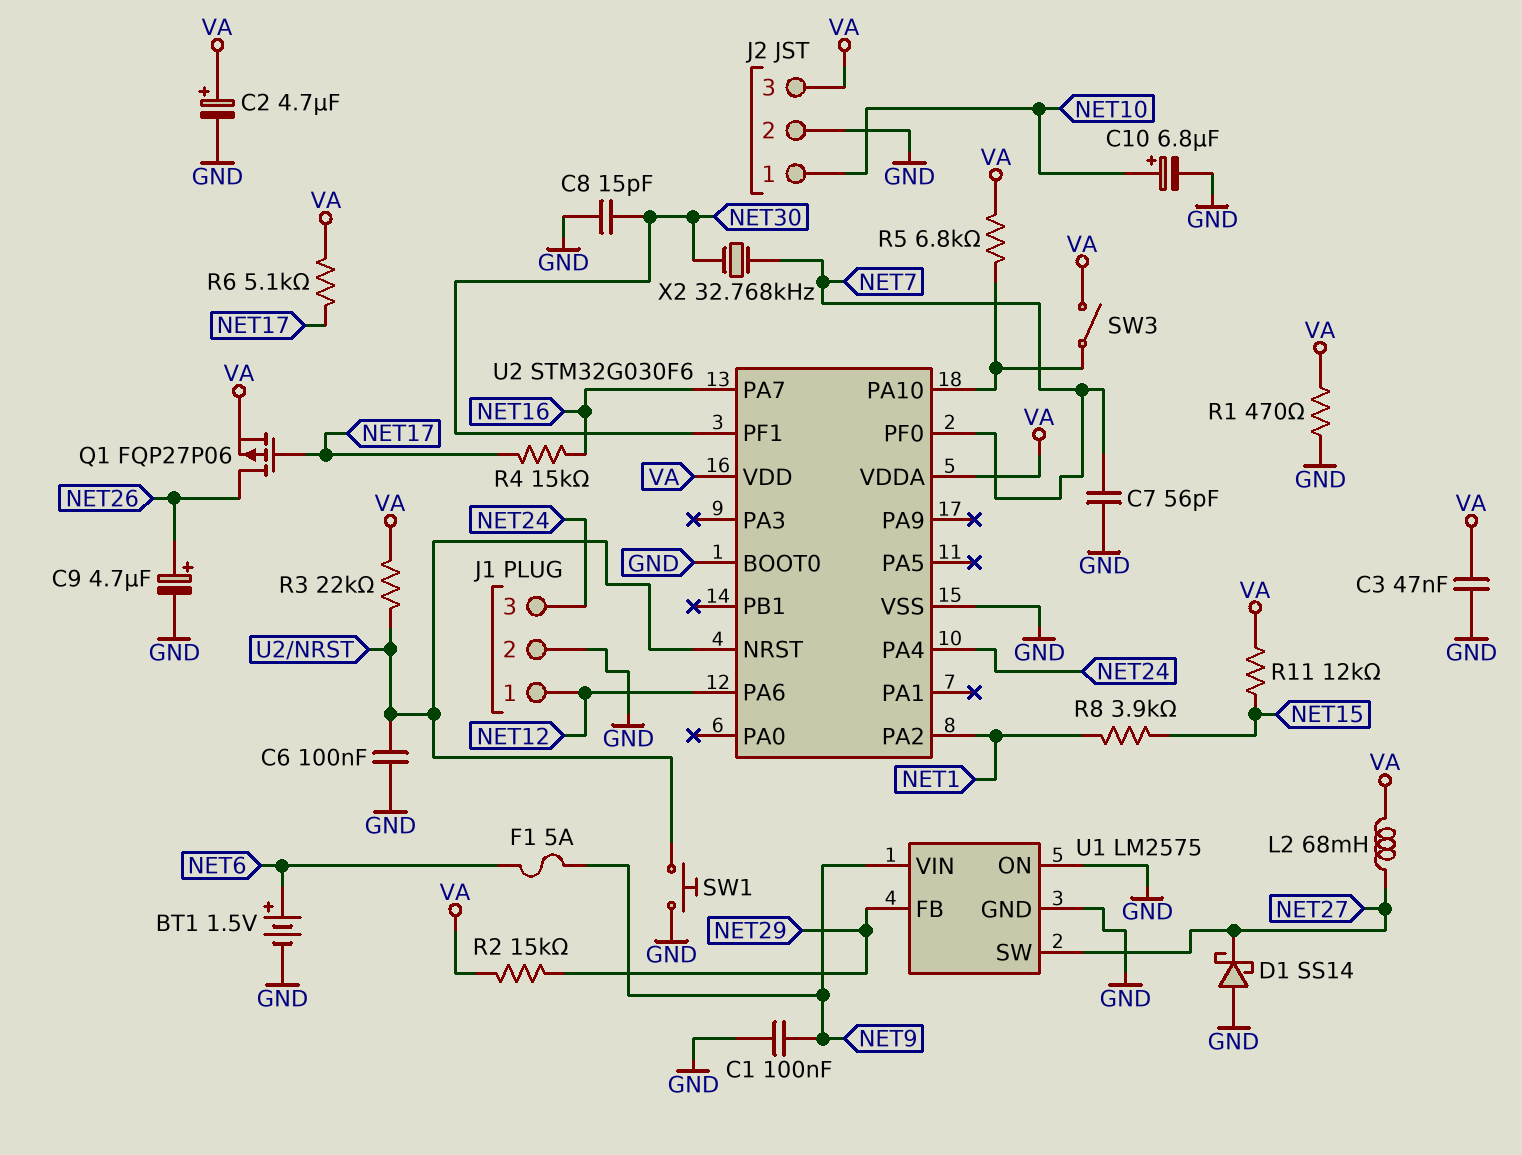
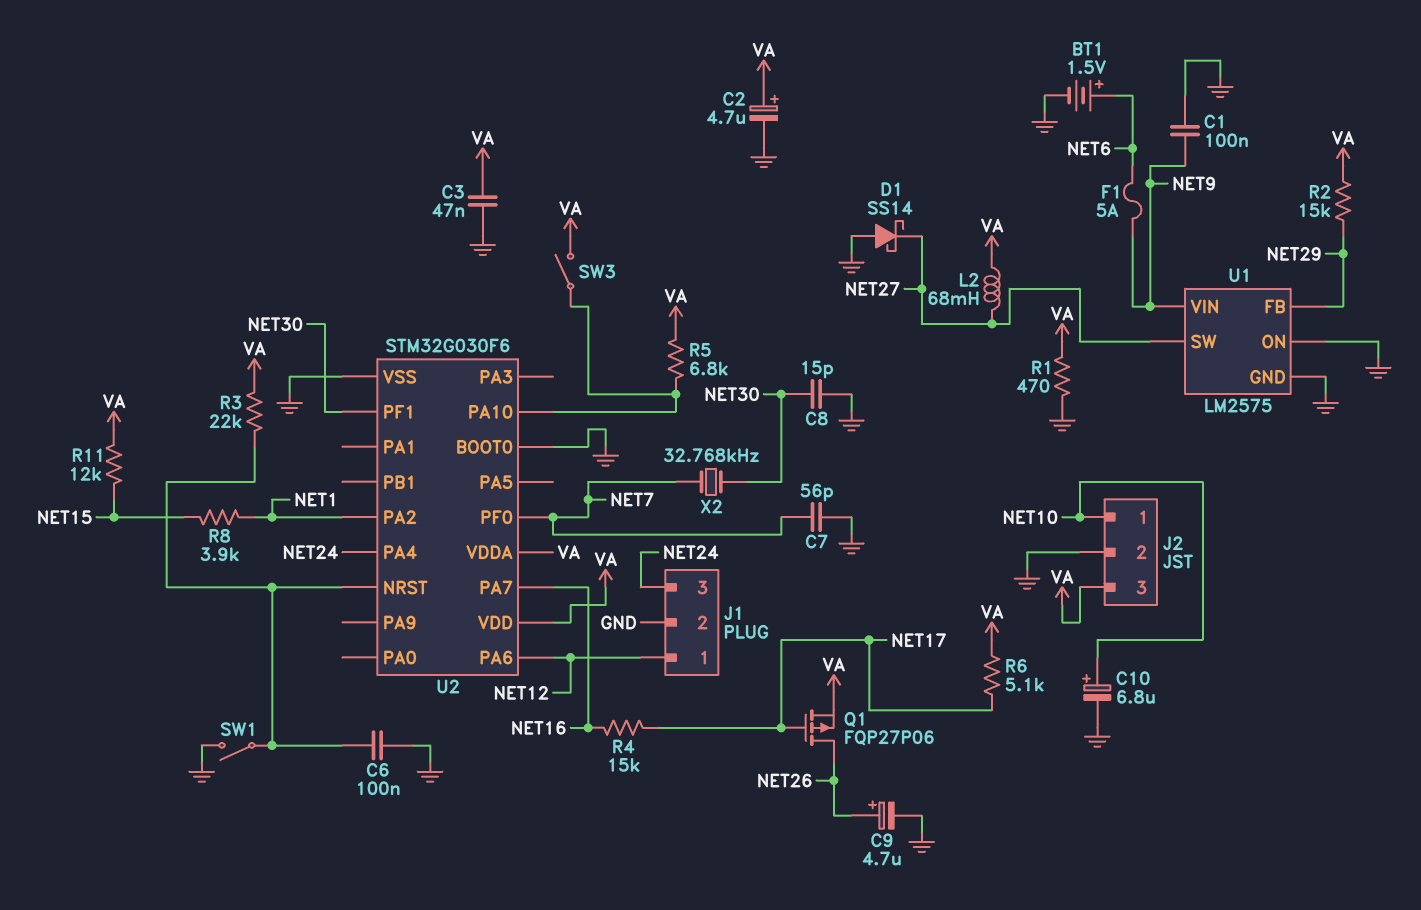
SW1: button (GND, U2/NRST) -> switch (GND, U2/NRST)

